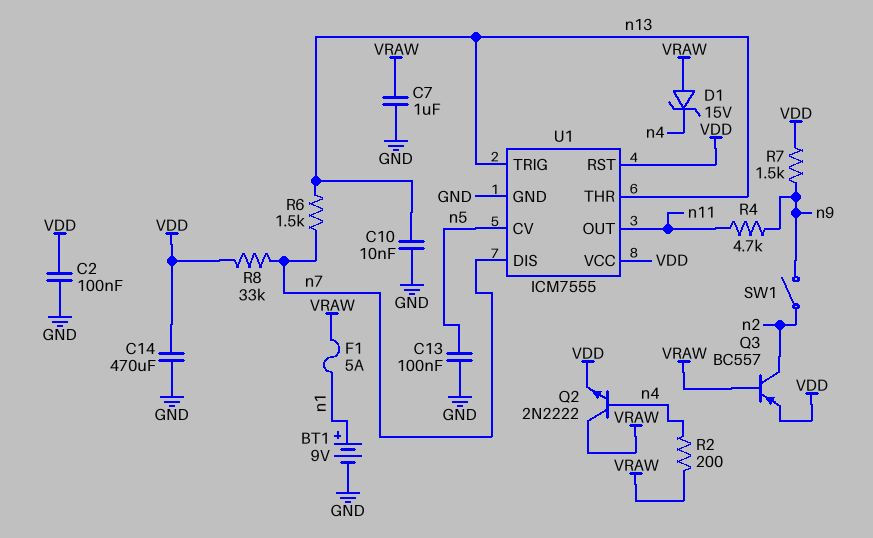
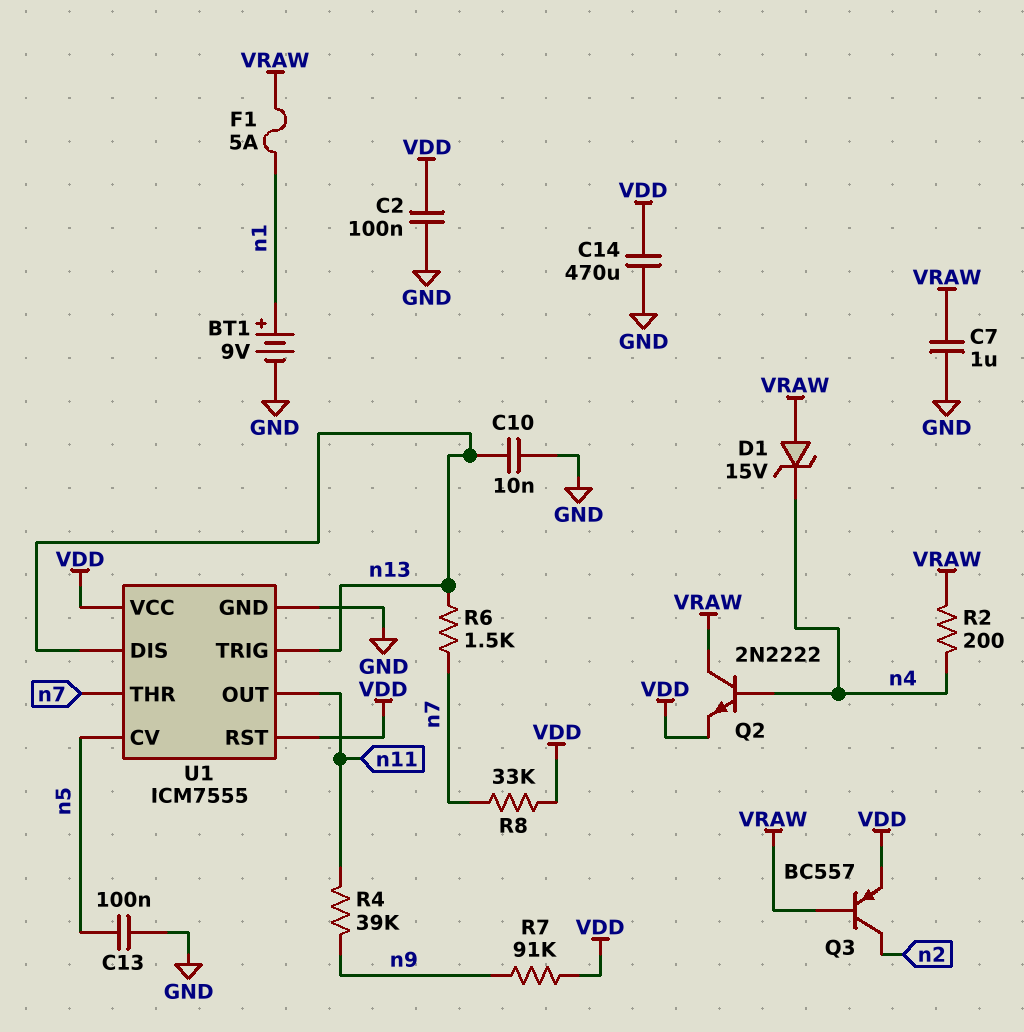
R4: 4.7k (n9, n11) -> 39k (n9, n11)
R7: 1.5k (VDD, n9) -> 91k (VDD, n9)
SW1: switch (n2, n9) -> none
U1 pin DIS: n7 -> n13
U1 pin THR: n13 -> n7

